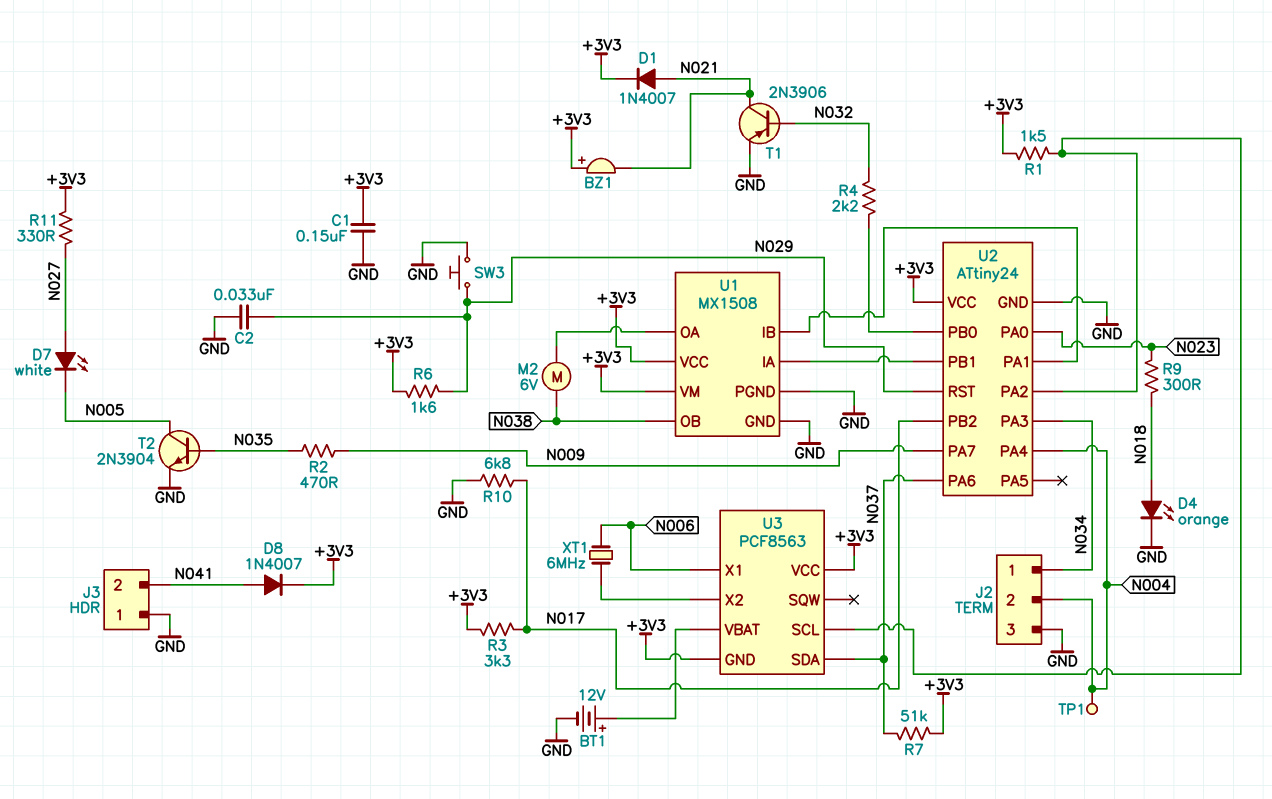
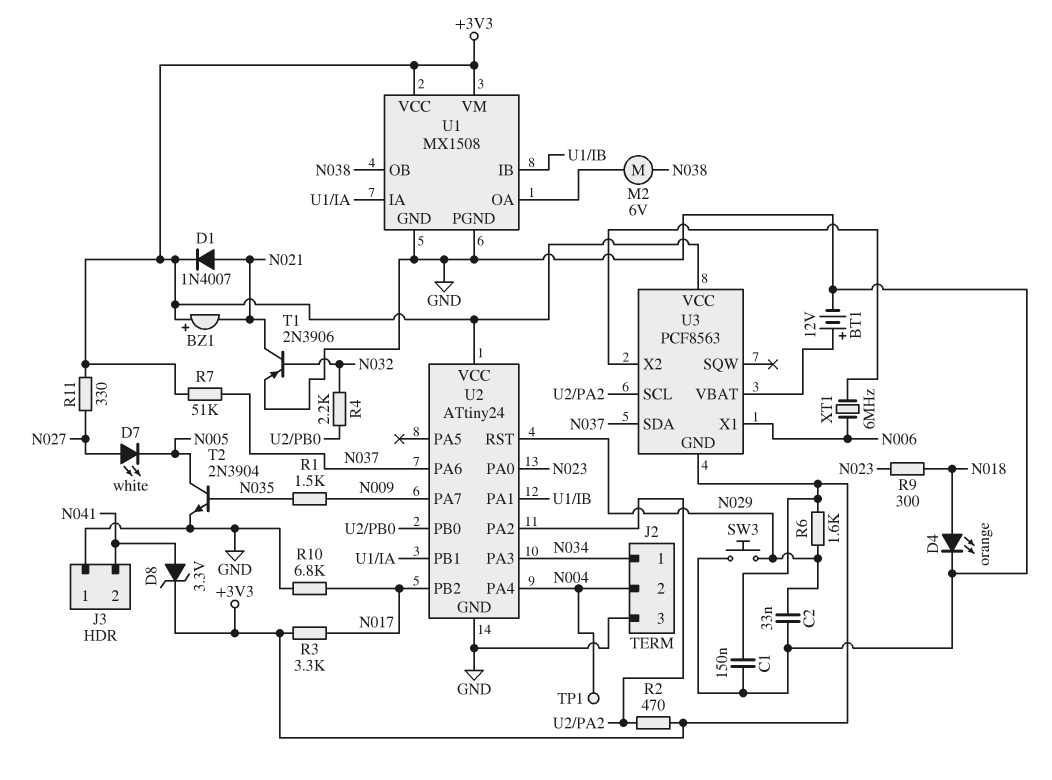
D8: diode 1N4007 (A N041, K +3V3) -> zener 3.3V (A N041, K +3V3)
R1: 1.5k (+3V3, U2/PA2) -> 1.5k (N009, N035)
R2: 470 (N009, N035) -> 470 (+3V3, U2/PA2)

